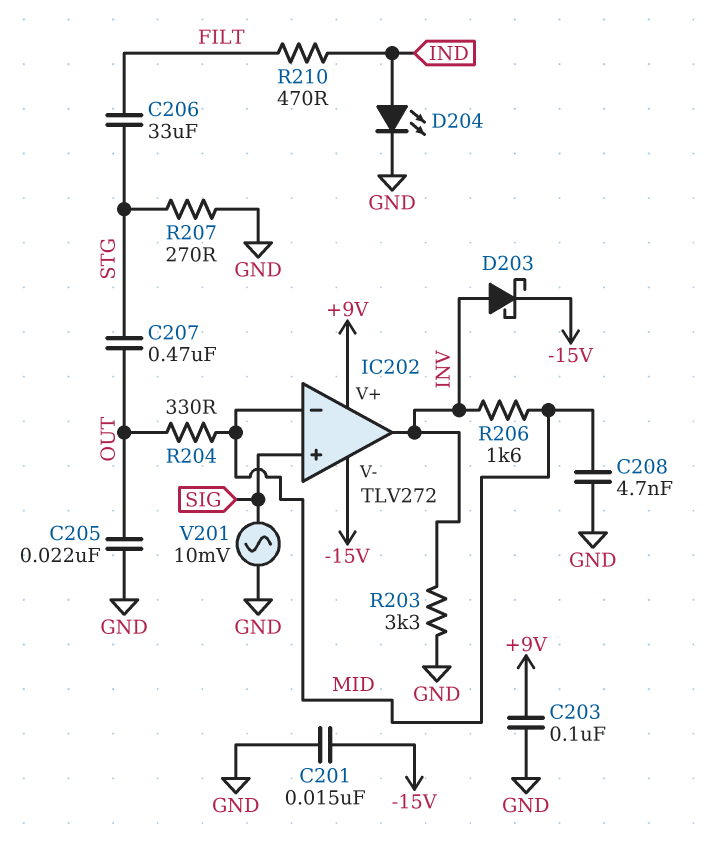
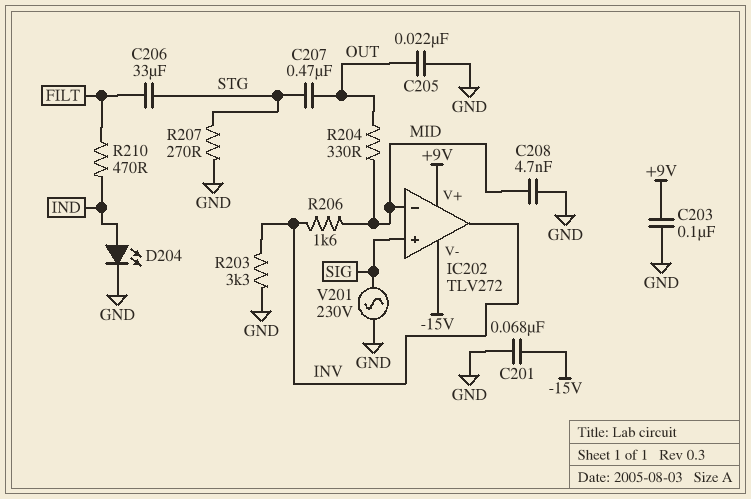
C201: 15nF (-15V, GND) -> 68nF (-15V, GND)
D203: schottky (A INV, K -15V) -> none
V201: AC 10mV (GND, SIG) -> AC 230V (GND, SIG)

